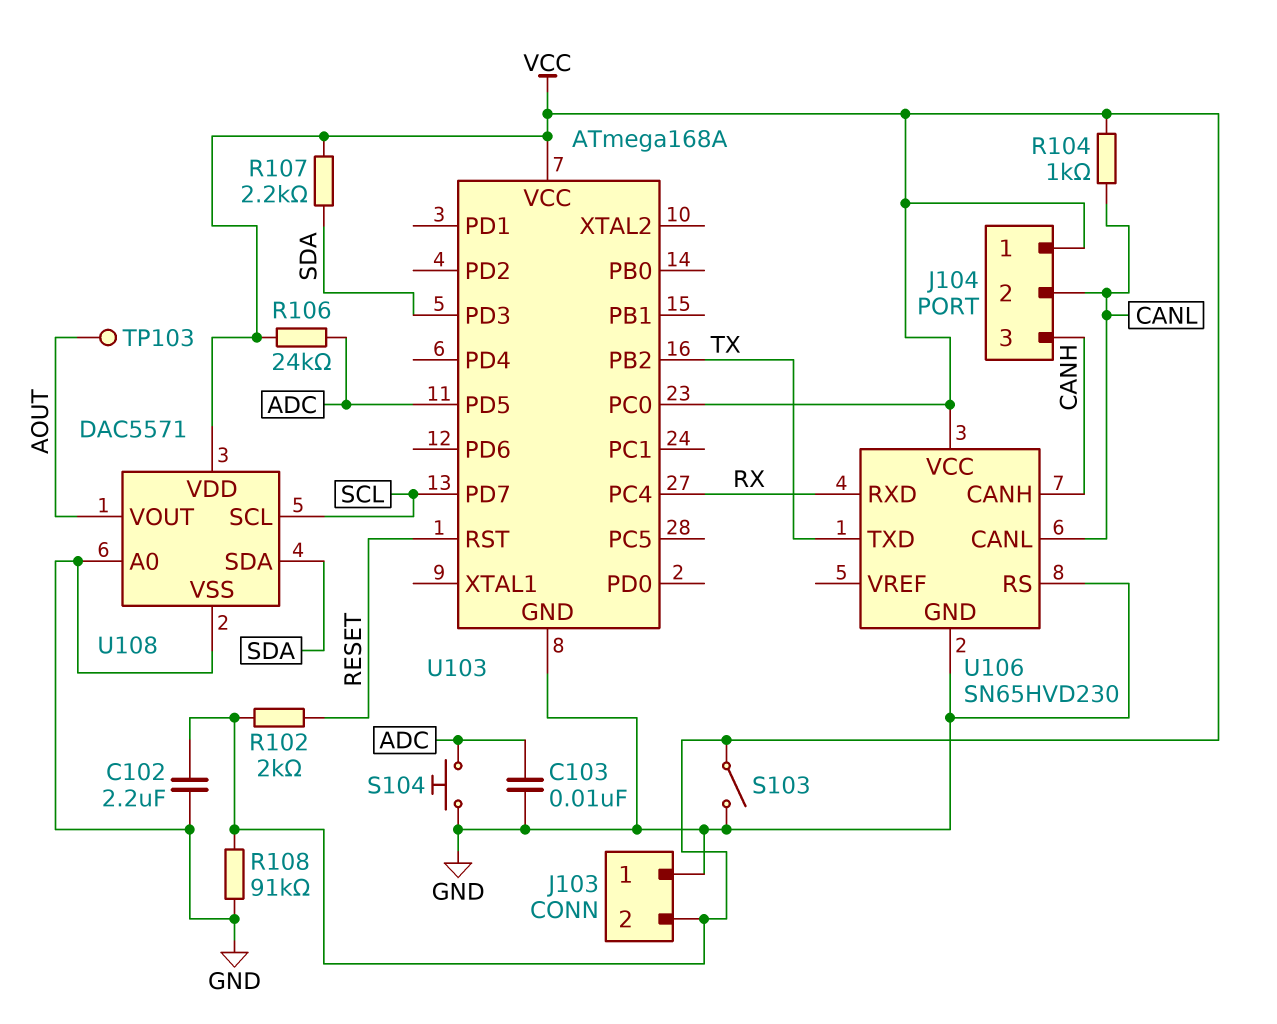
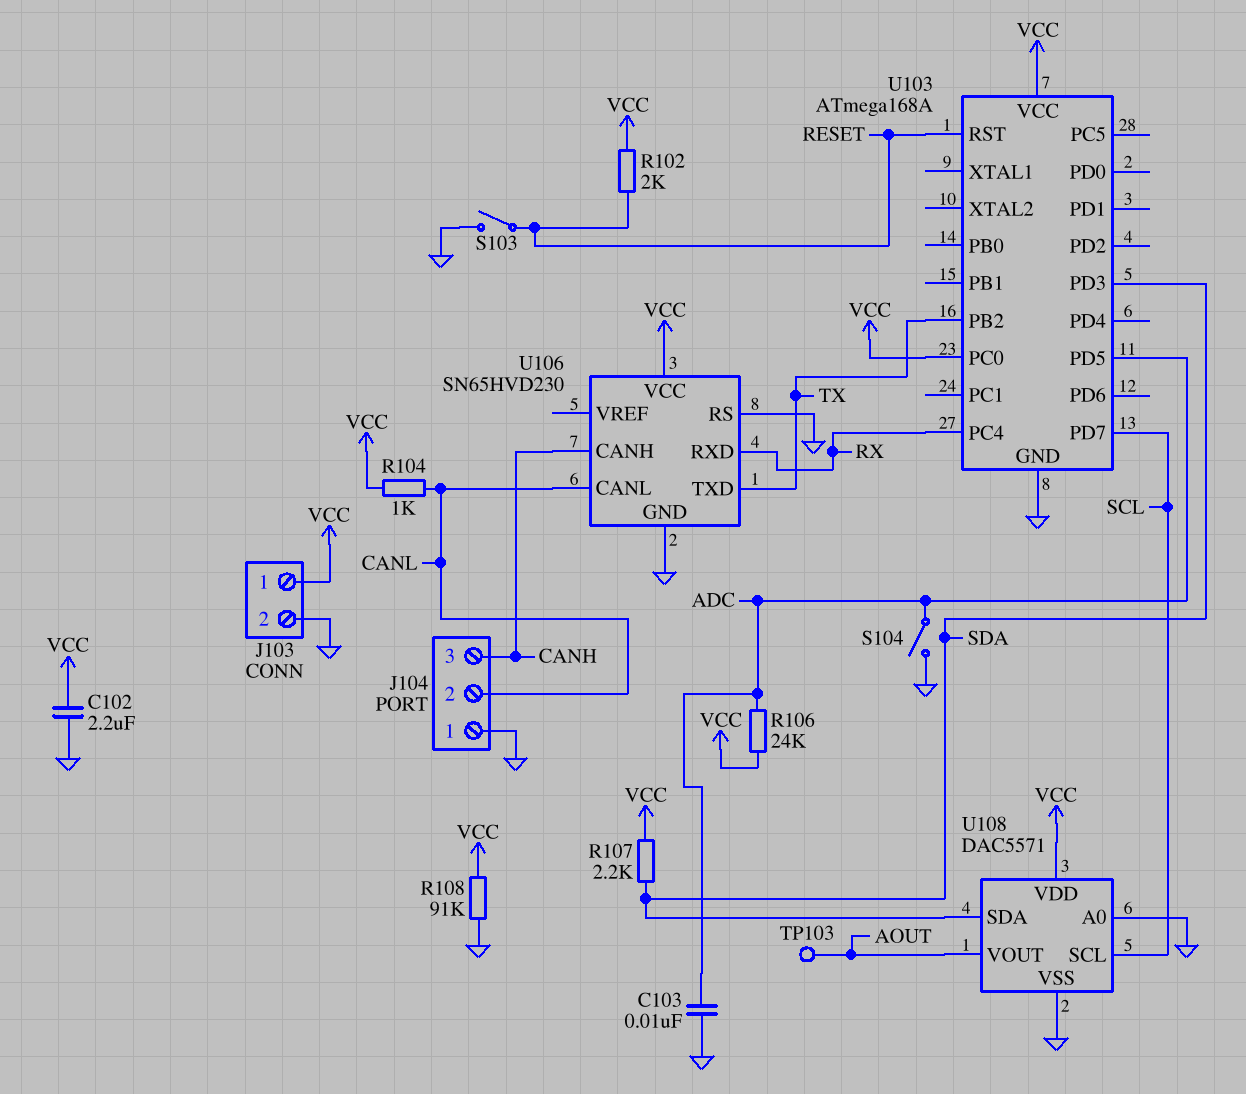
J103 pin 1: GND -> VCC
J103 pin 2: VCC -> GND
J104 pin 1: VCC -> GND
S103: switch (GND, VCC) -> switch (GND, RESET)
S104: button (ADC, GND) -> switch (ADC, GND)

